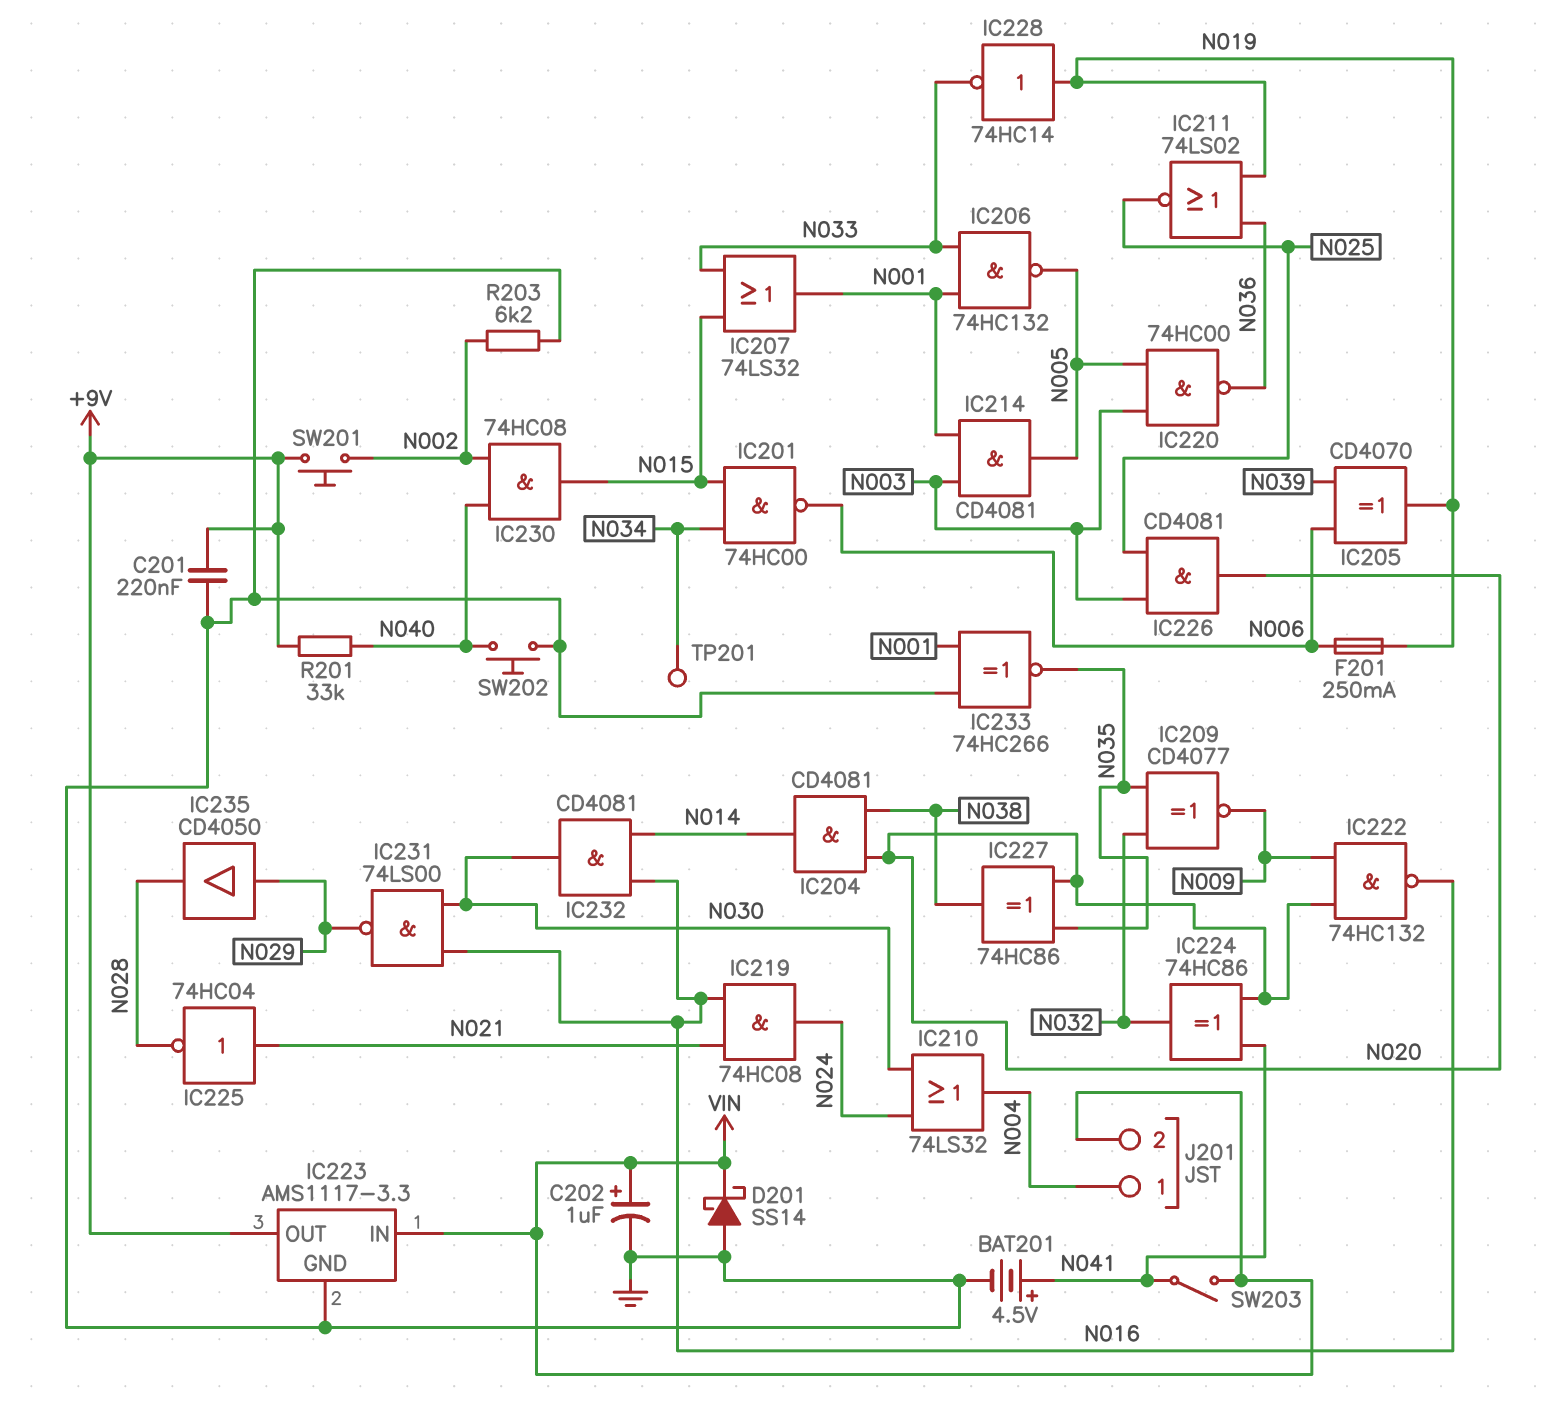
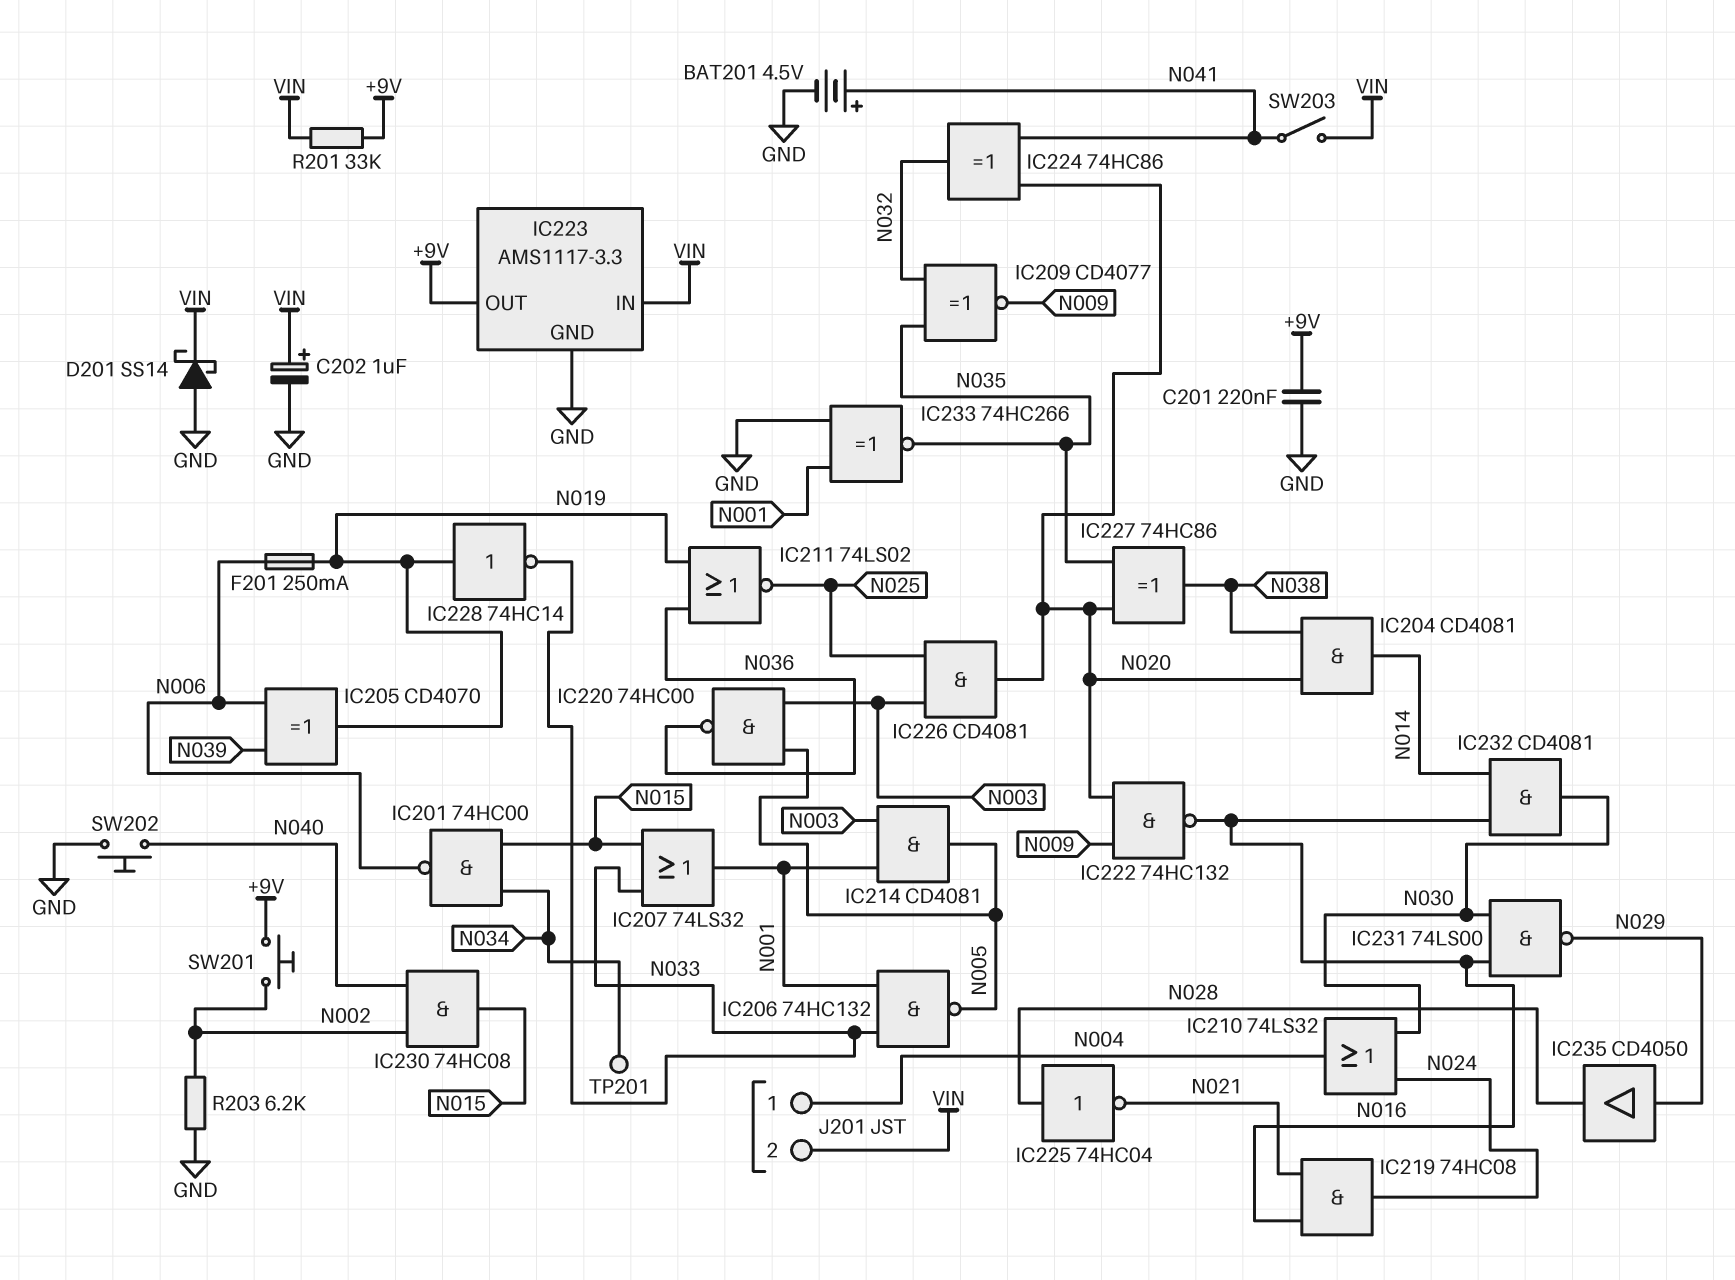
IC225: NOT 74HC04 (in N021, out N028) -> NOT 74HC04 (in N028, out N021)
R201: 33k (+9V, N040) -> 33k (+9V, VIN)

